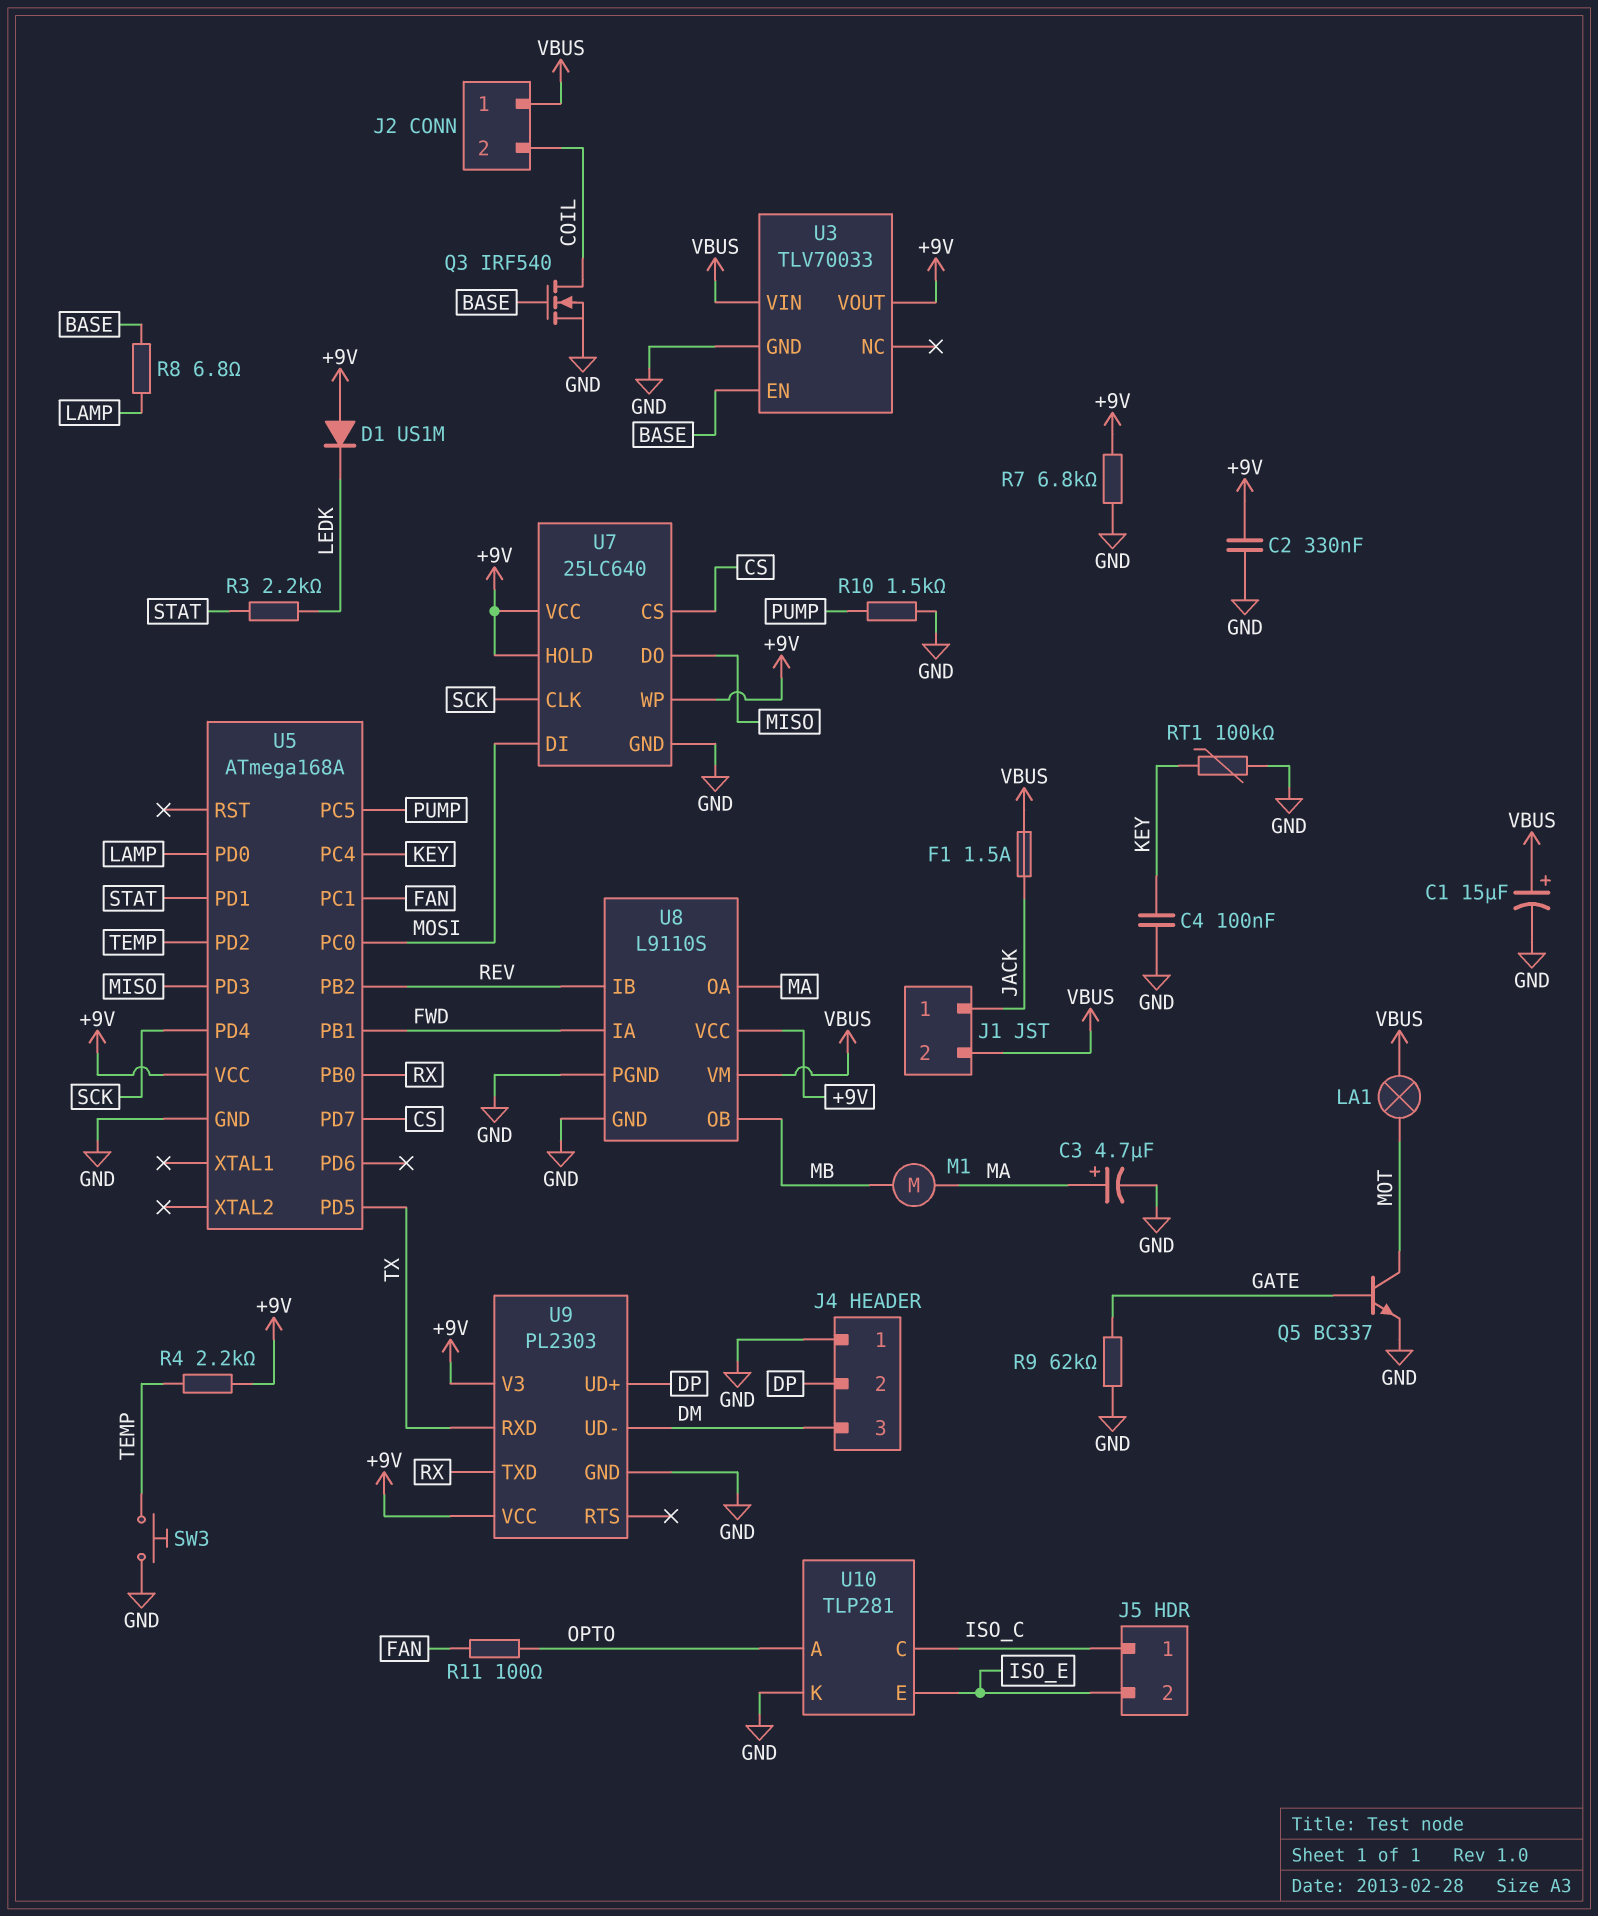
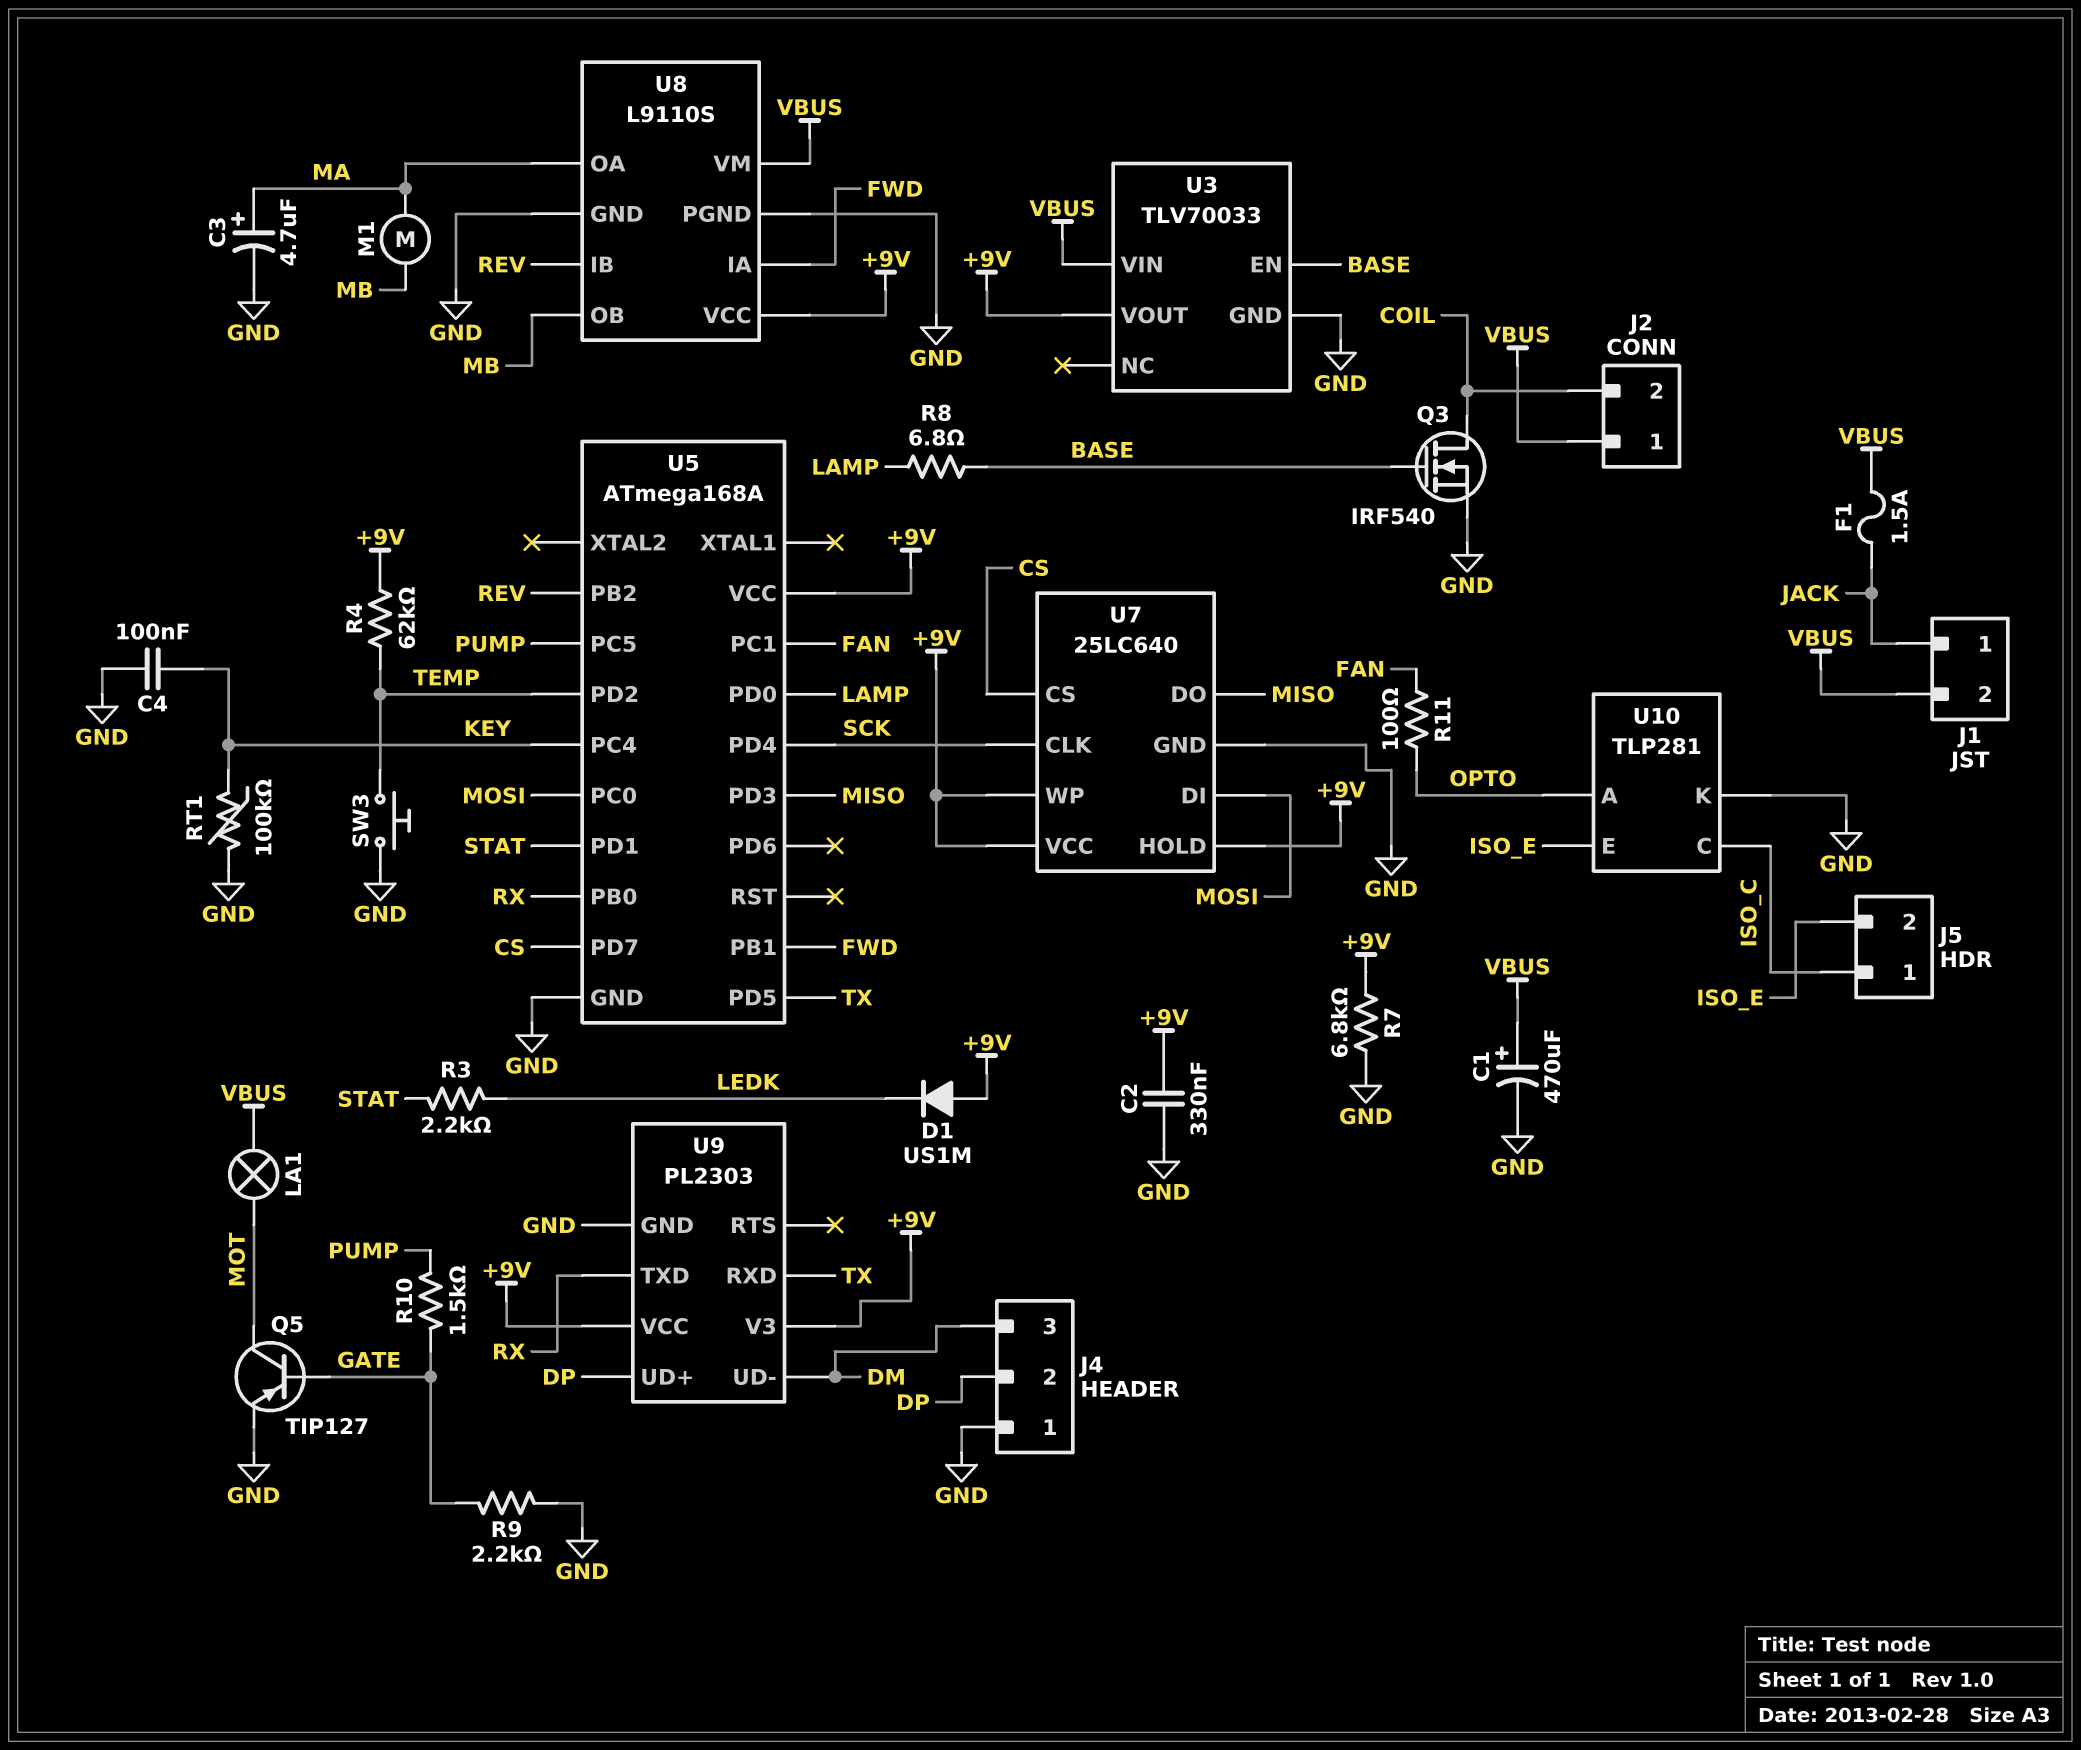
C1: 15uF (plus VBUS, minus GND) -> 470uF (plus VBUS, minus GND)
Q5: NPN BC337 (B GATE, C MOT, E GND) -> PNP TIP127 (B GATE, C MOT, E GND)
R4: 2.2k (+9V, TEMP) -> 62k (+9V, TEMP)
R9: 62k (GATE, GND) -> 2.2k (GATE, GND)
R10: 1.5k (GND, PUMP) -> 1.5k (GATE, PUMP)

